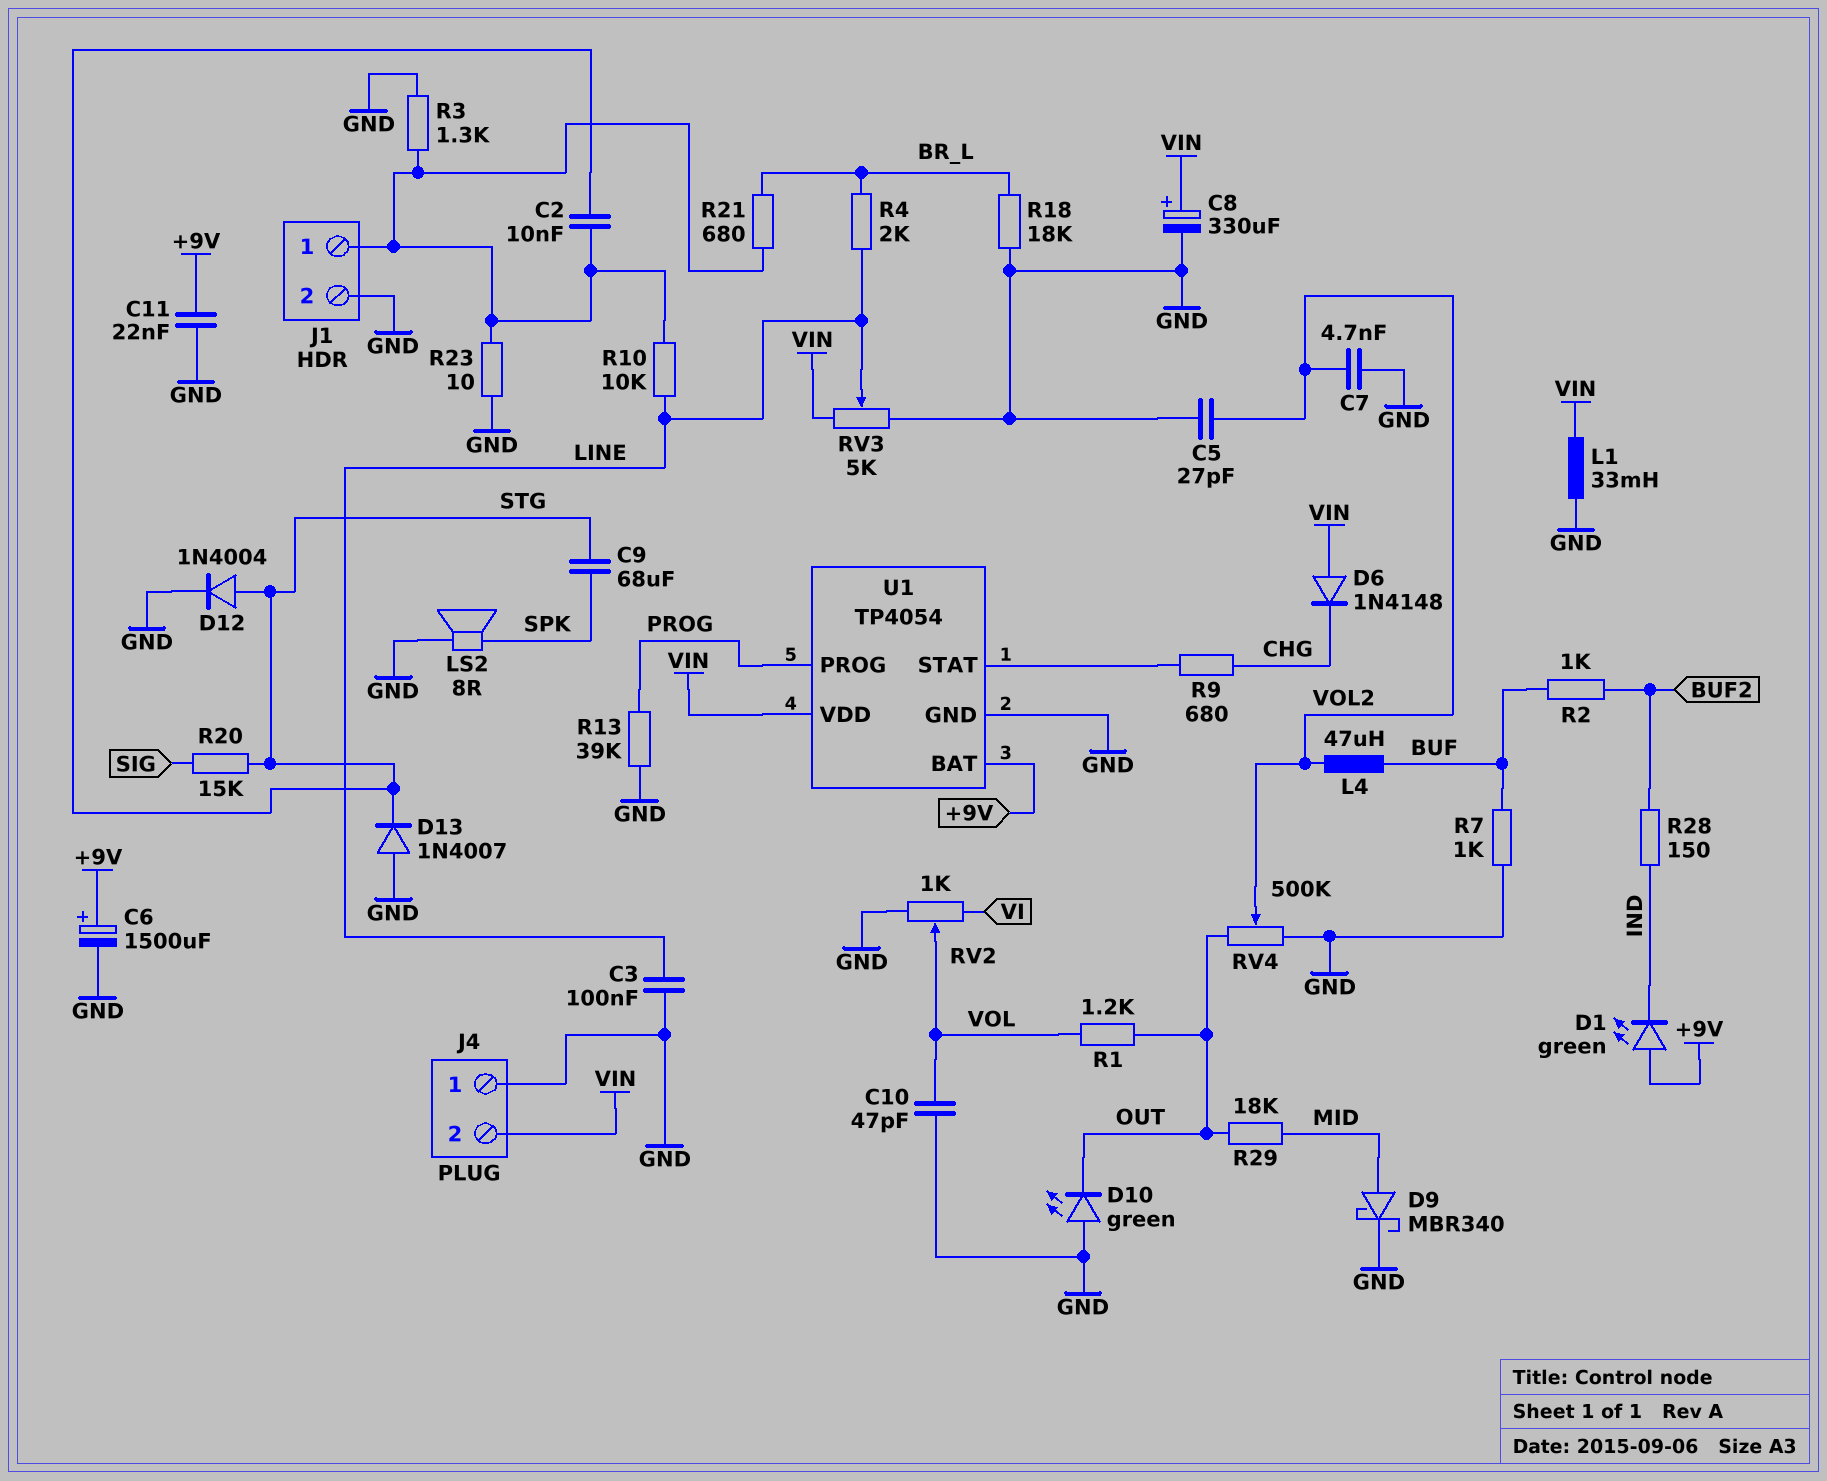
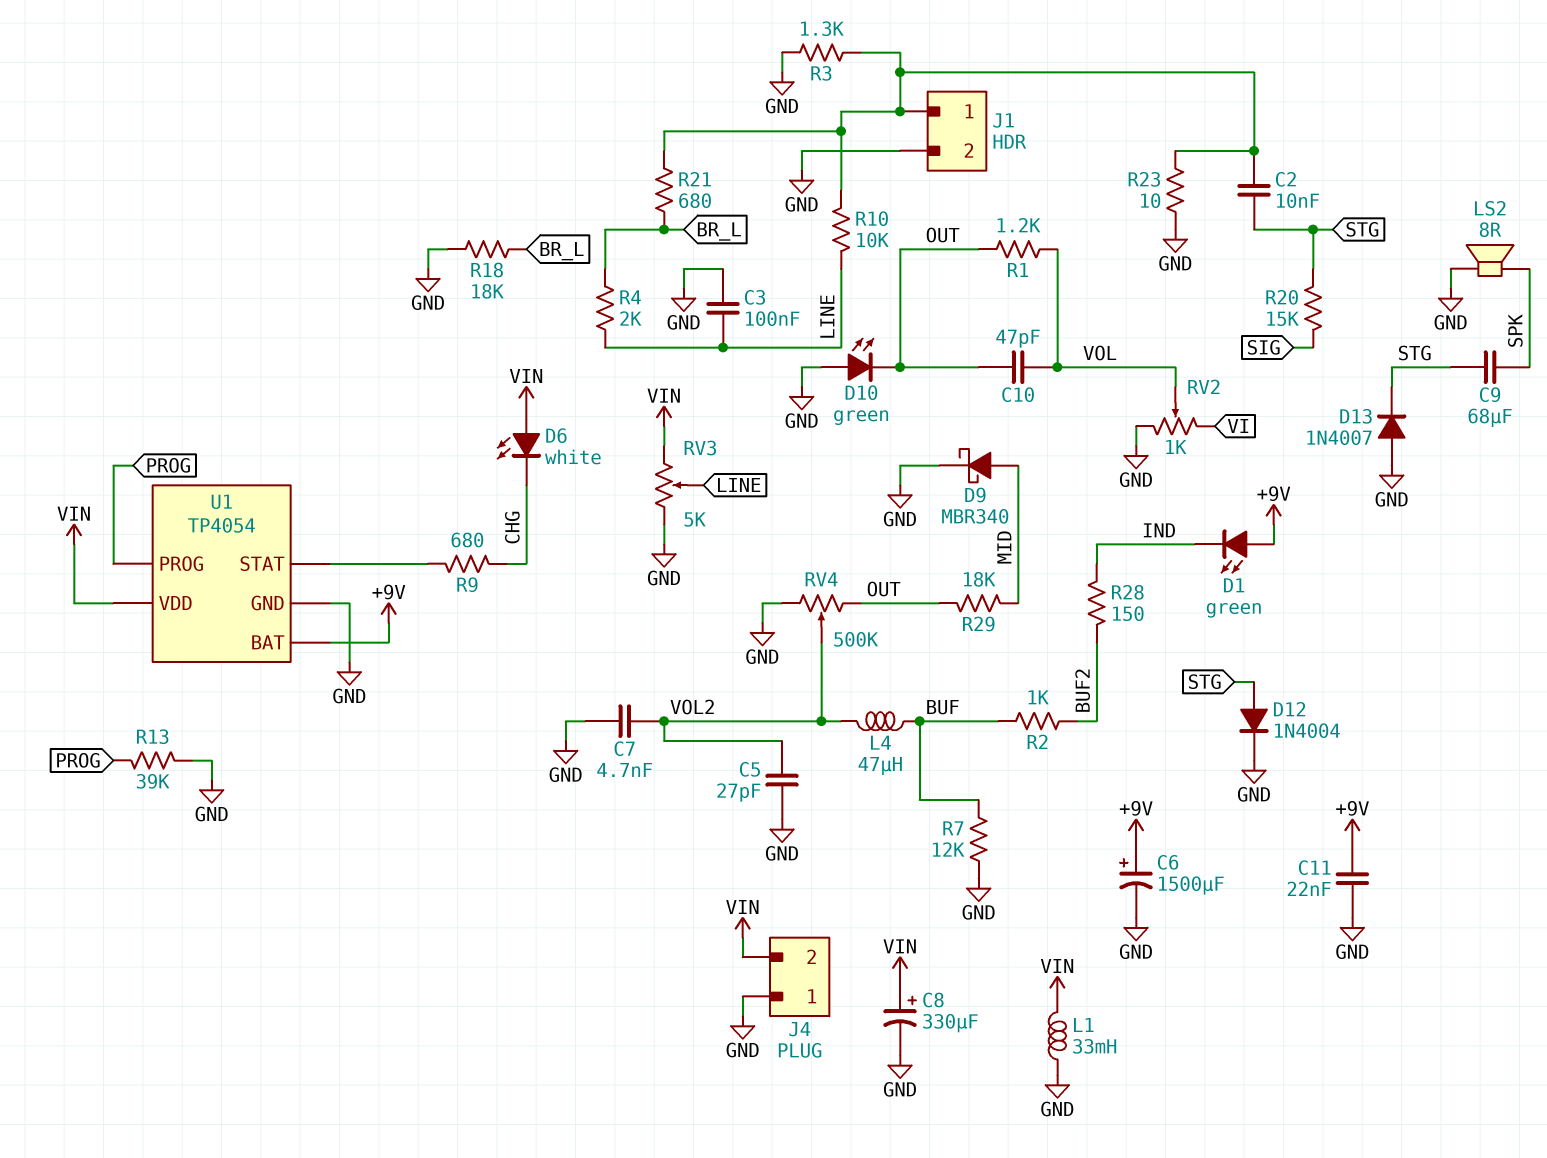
C10: 47pF (GND, VOL) -> 47pF (OUT, VOL)
D6: diode 1N4148 (A VIN, K CHG) -> LED white (A VIN, K CHG)
R7: 1k (BUF, GND) -> 12k (BUF, GND)

